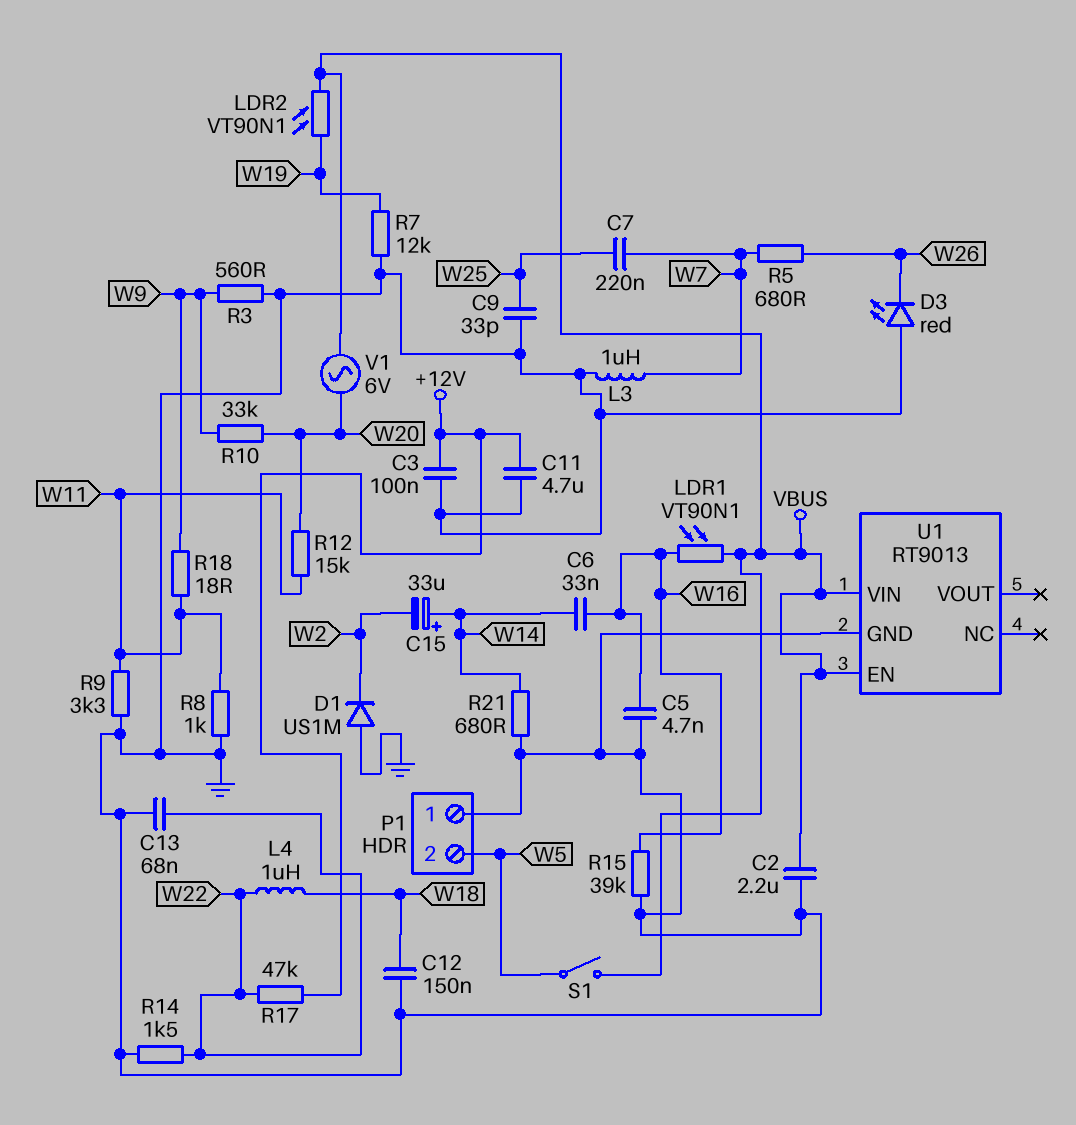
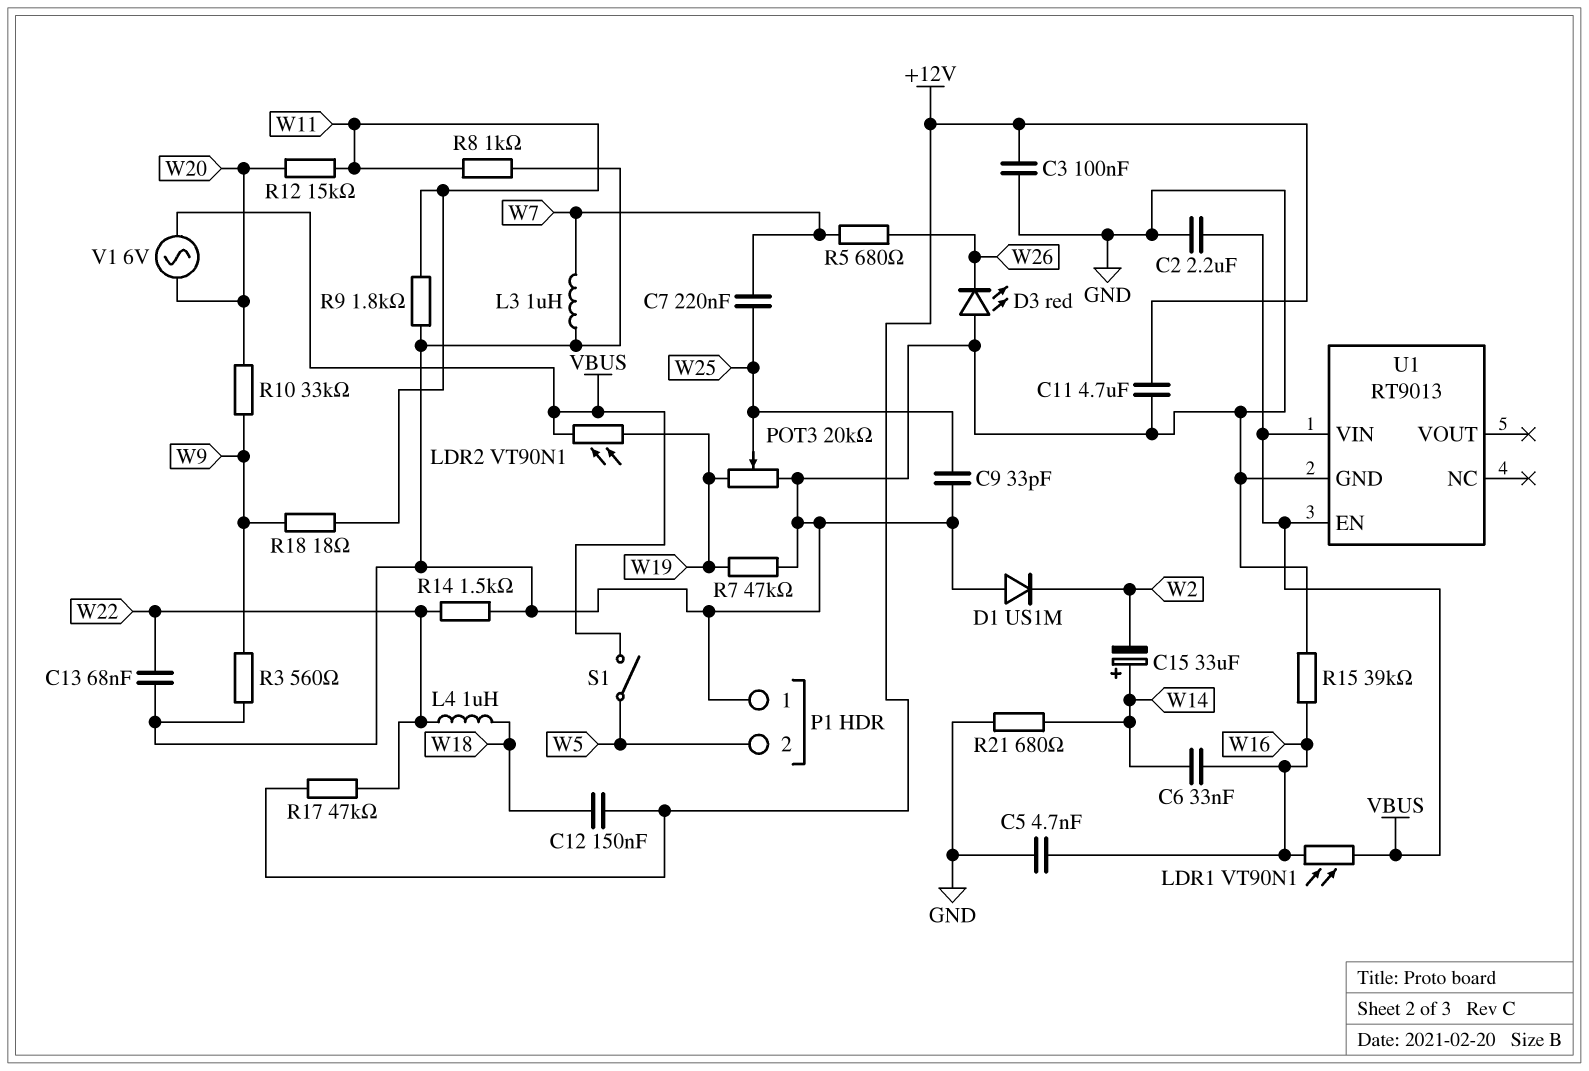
C12: 150nF (GND, W18) -> 150nF (+12V, W18)
POT3: none -> 20k (GND, W19, wiper W25)
R7: 12k (GND, W19) -> 47k (GND, W19)
R9: 3.3k (GND, W11) -> 1.8k (GND, W11)

